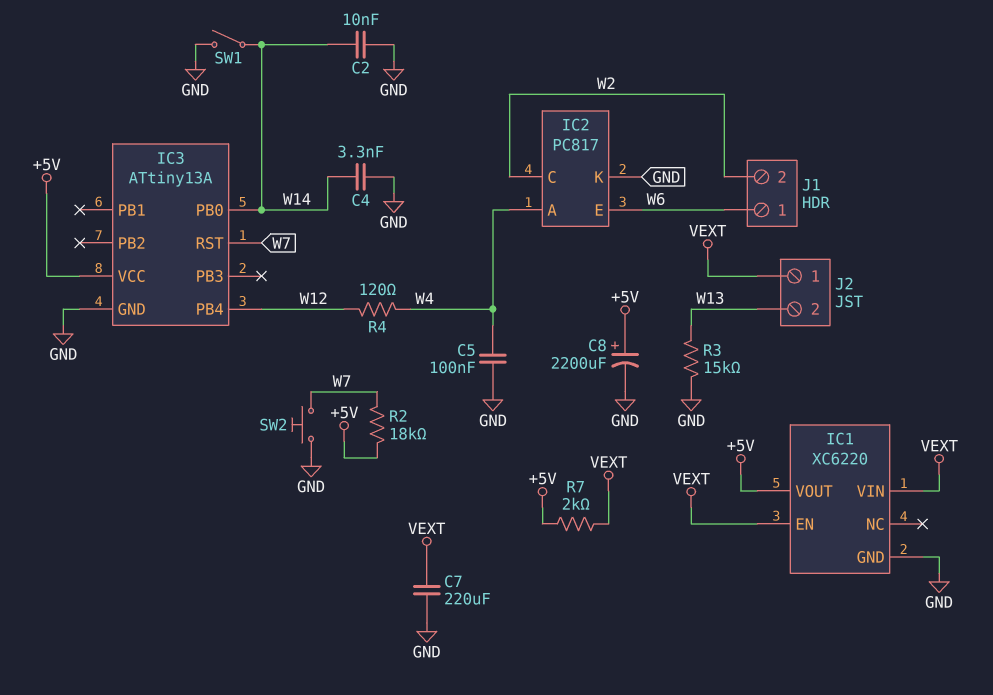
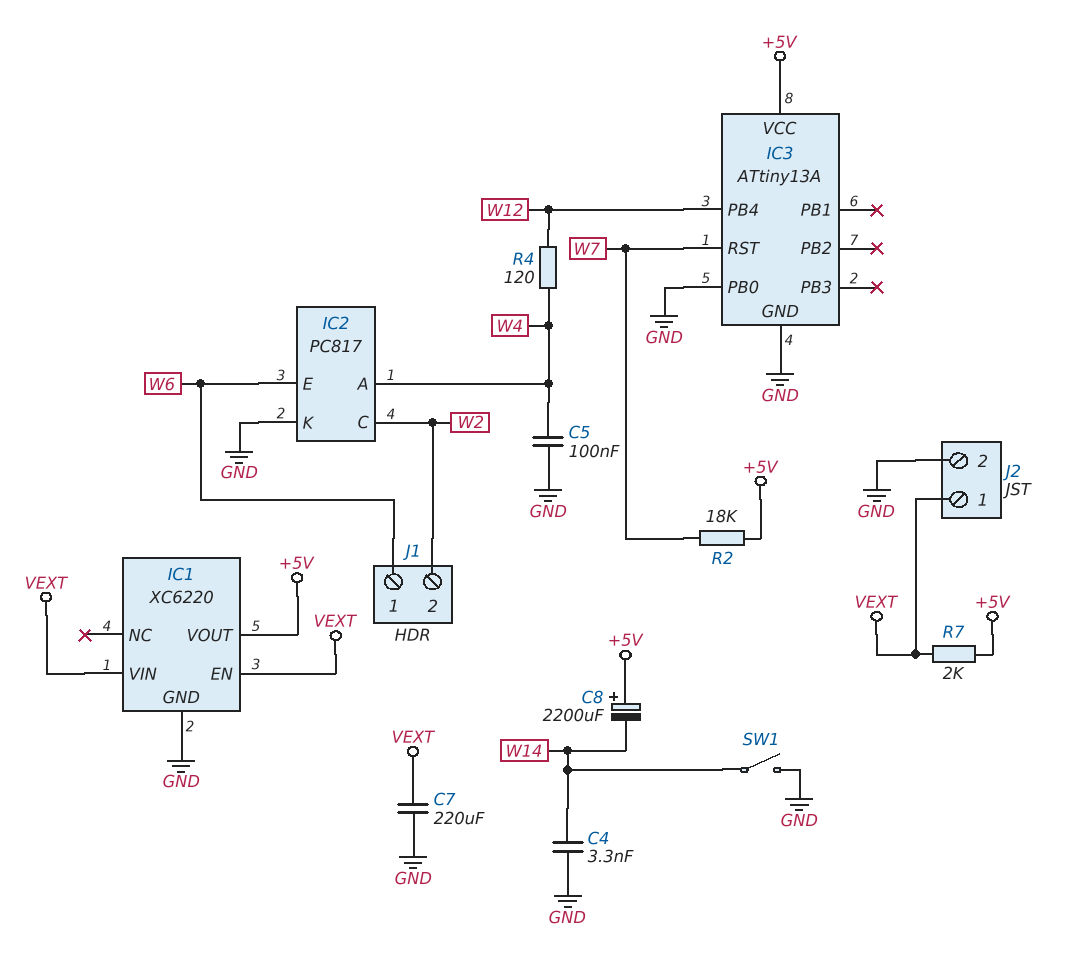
C2: 10nF (GND, W14) -> none
C8: 2200uF (plus +5V, minus GND) -> 2200uF (plus +5V, minus W14)
IC3 pin PB0: W14 -> GND
J2 pin 2: W13 -> GND
R3: 15k (GND, W13) -> none
SW2: button (GND, W7) -> none

